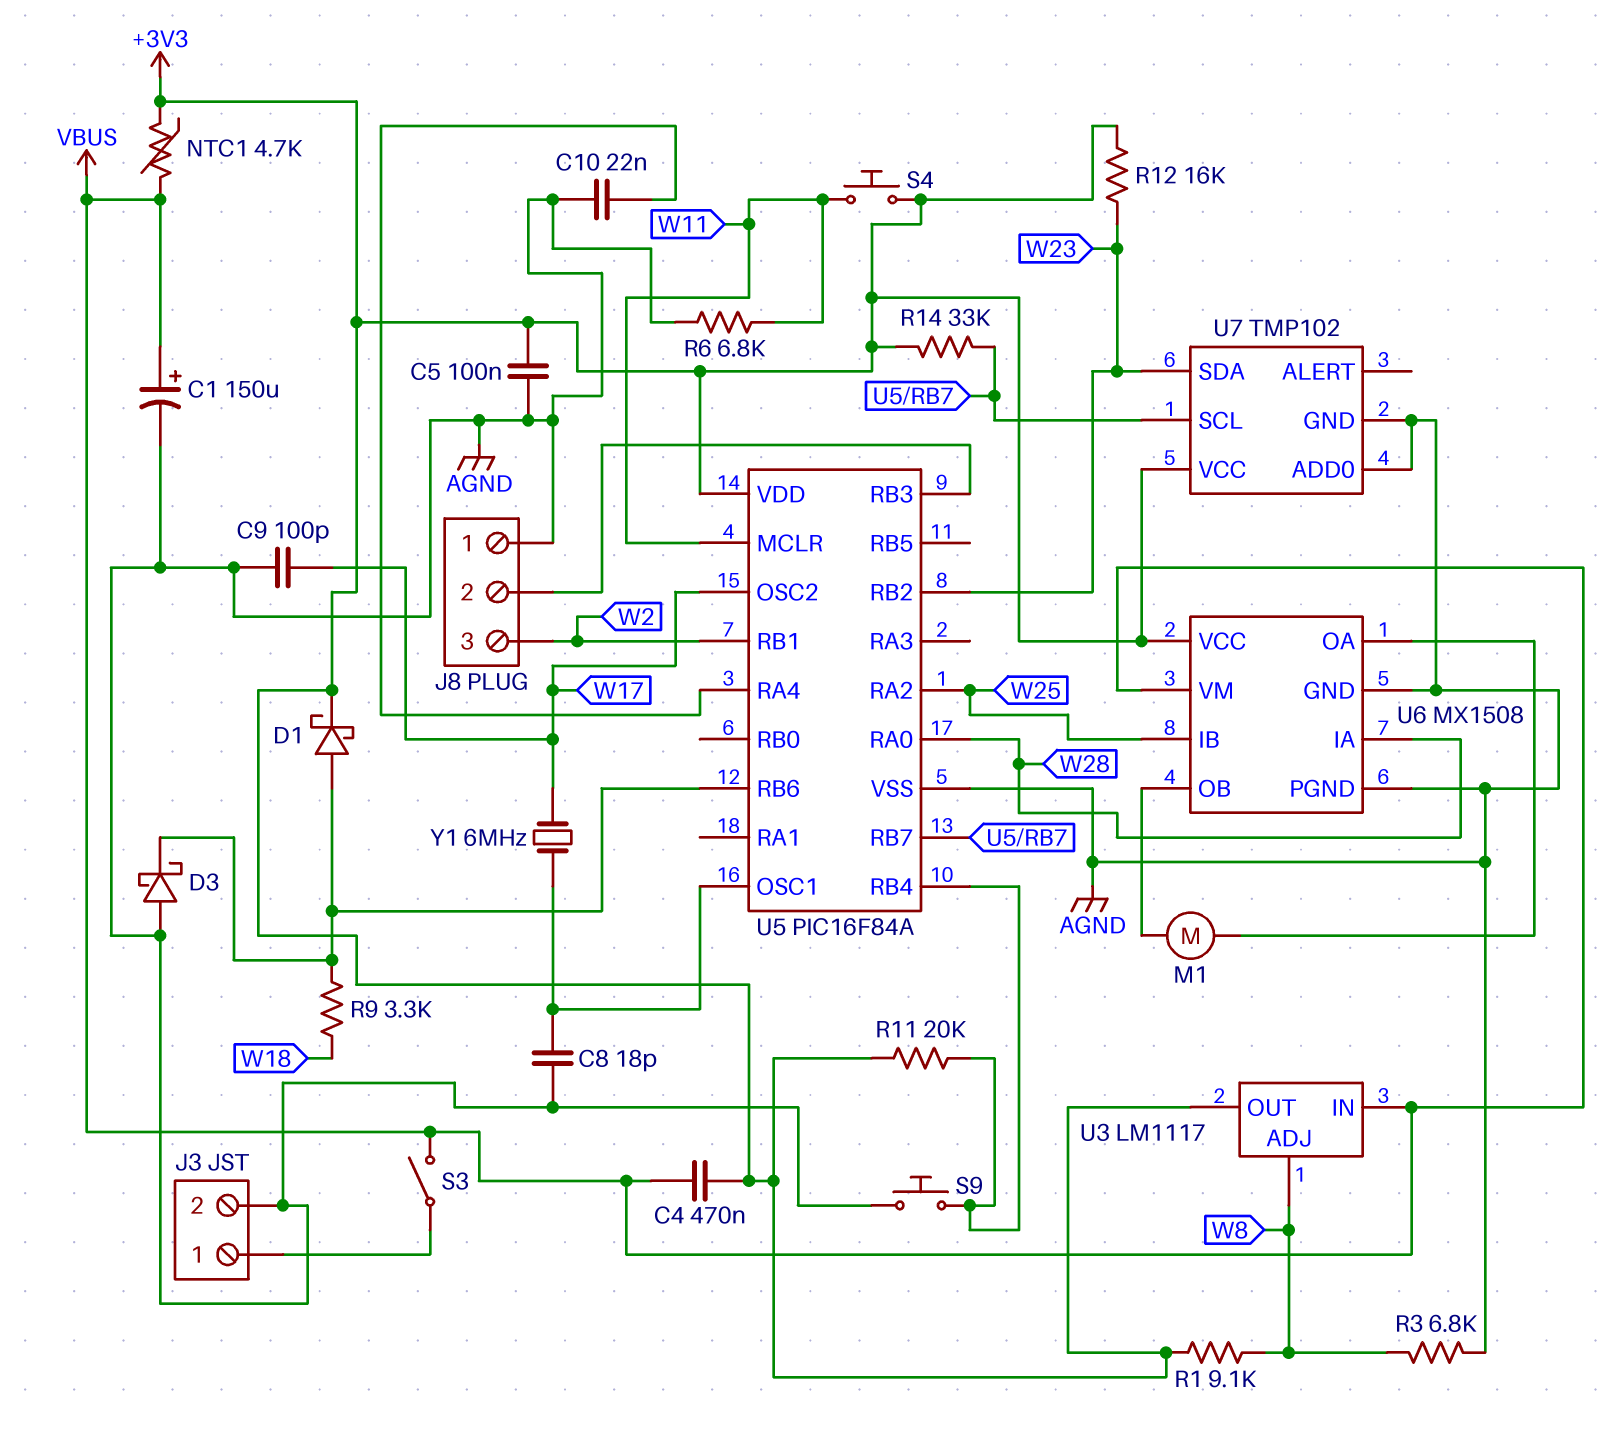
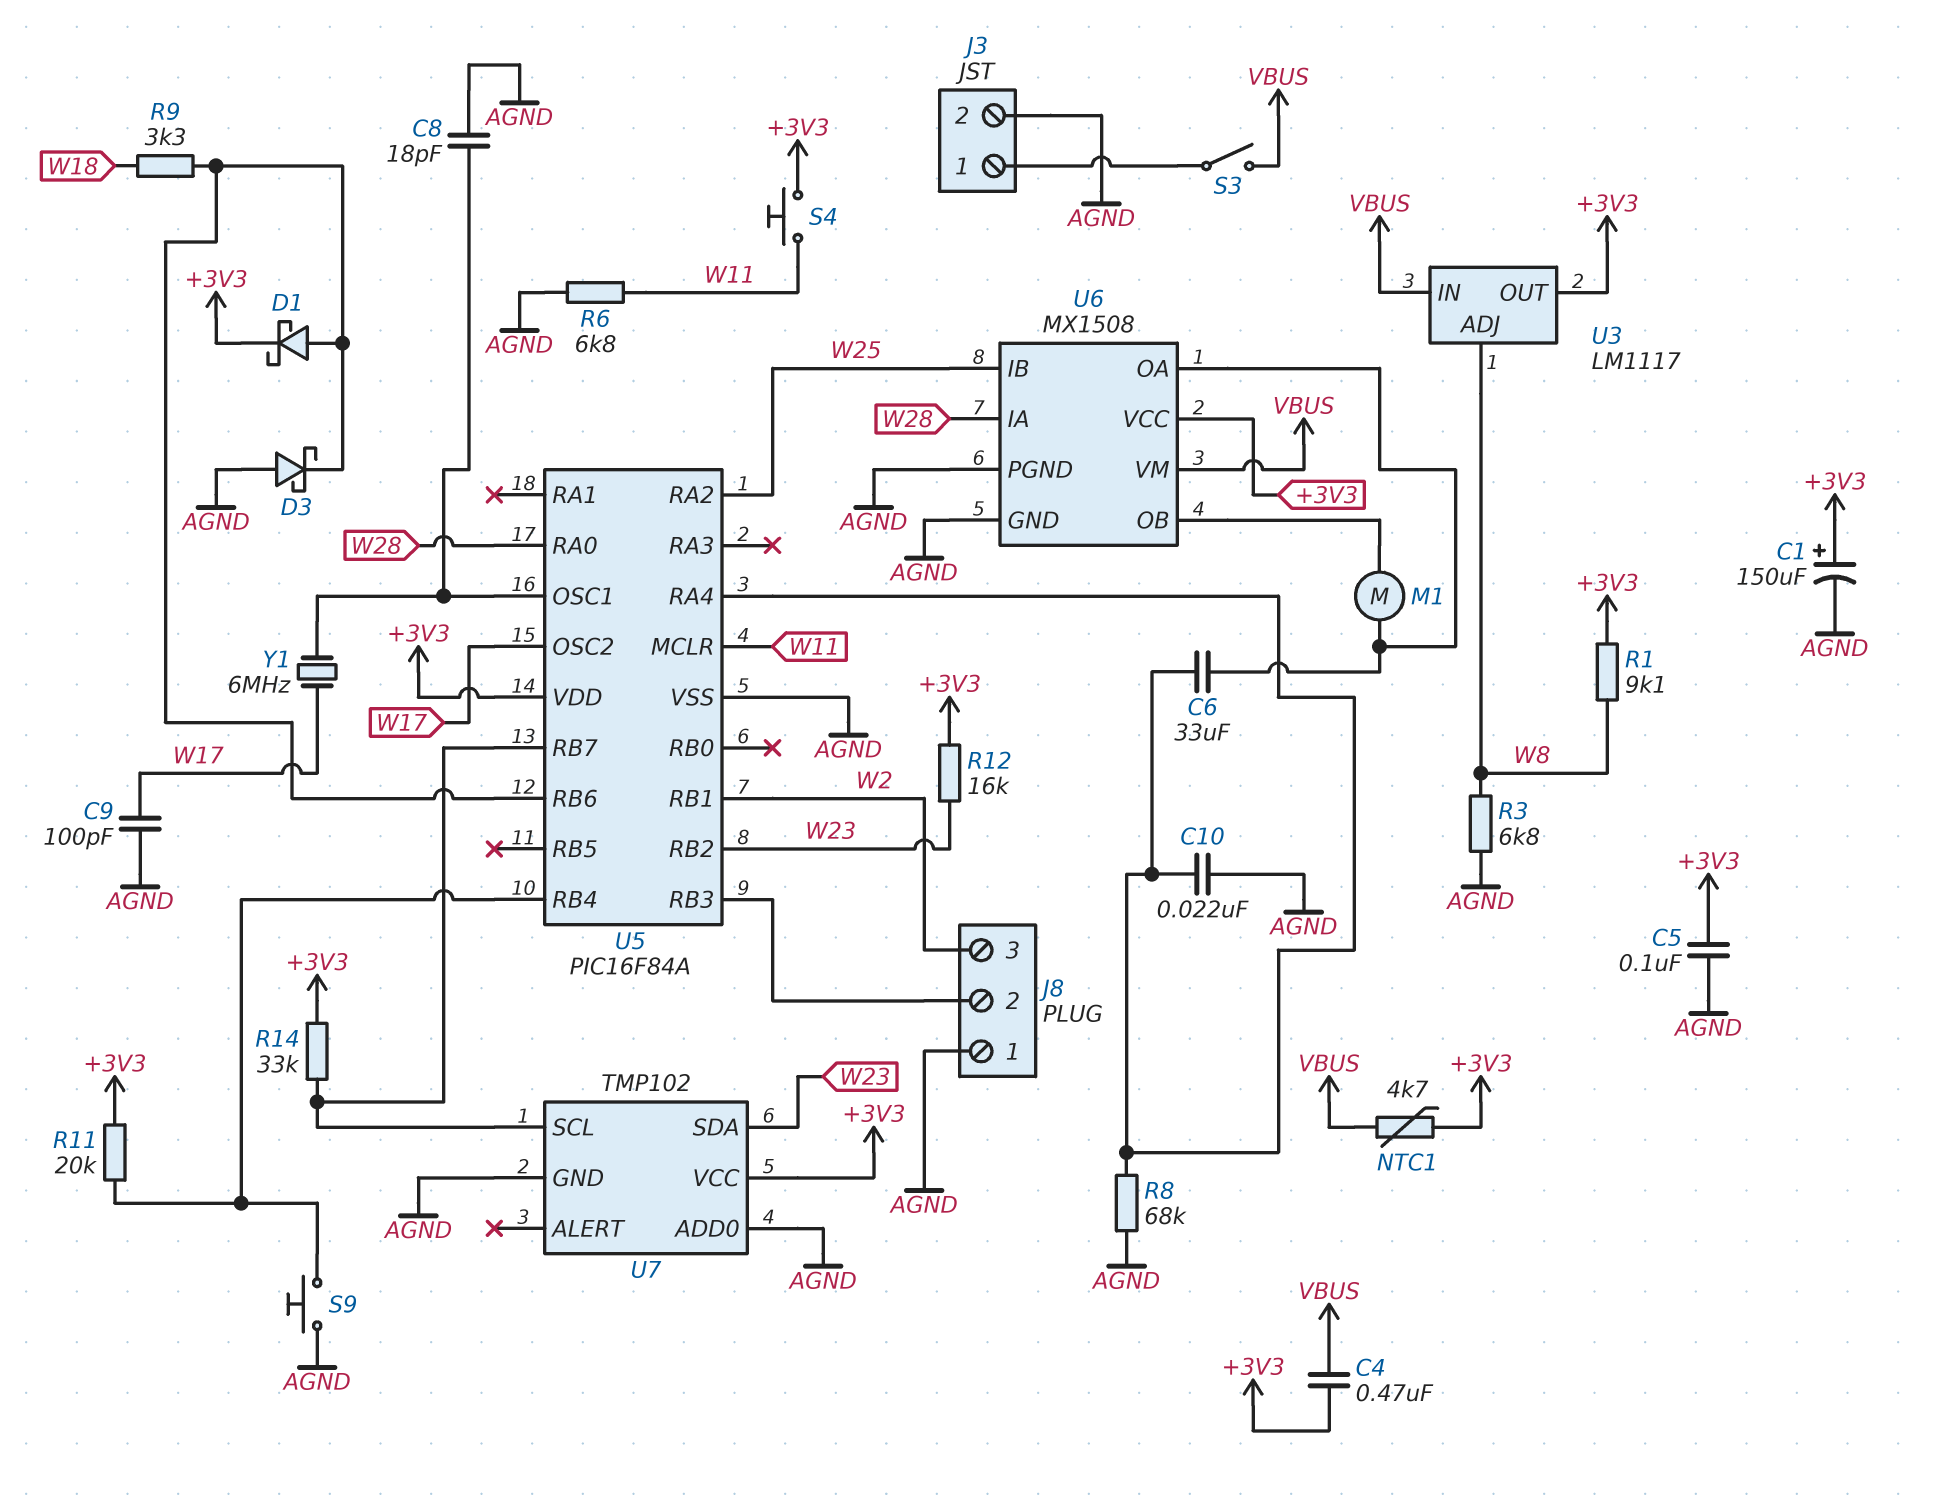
C1: 150uF (plus VBUS, minus AGND) -> 150uF (plus +3V3, minus AGND)
C6: none -> 33uF (U5/RA4, U6/OA)
R8: none -> 68k (AGND, U5/RA4)

